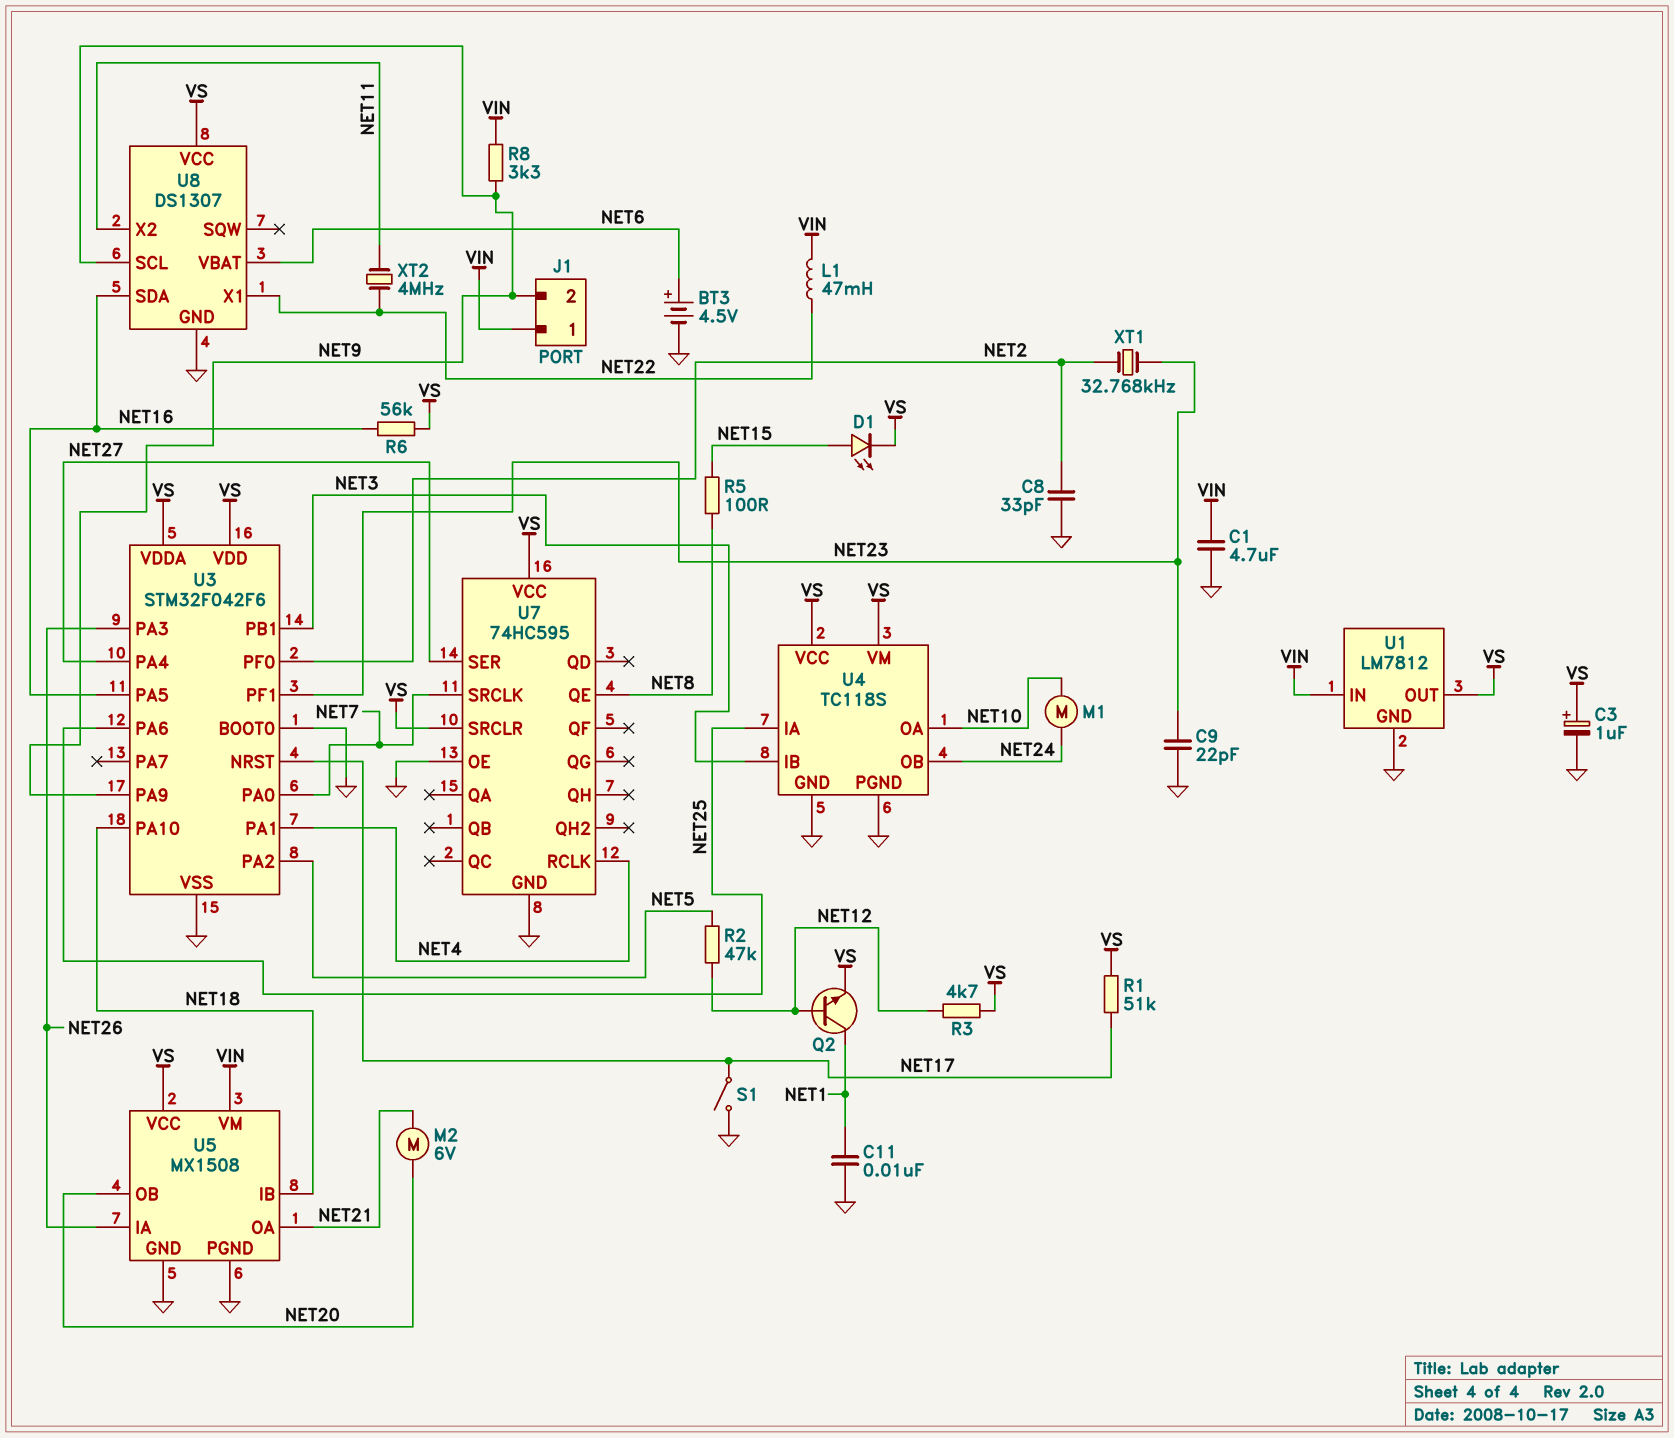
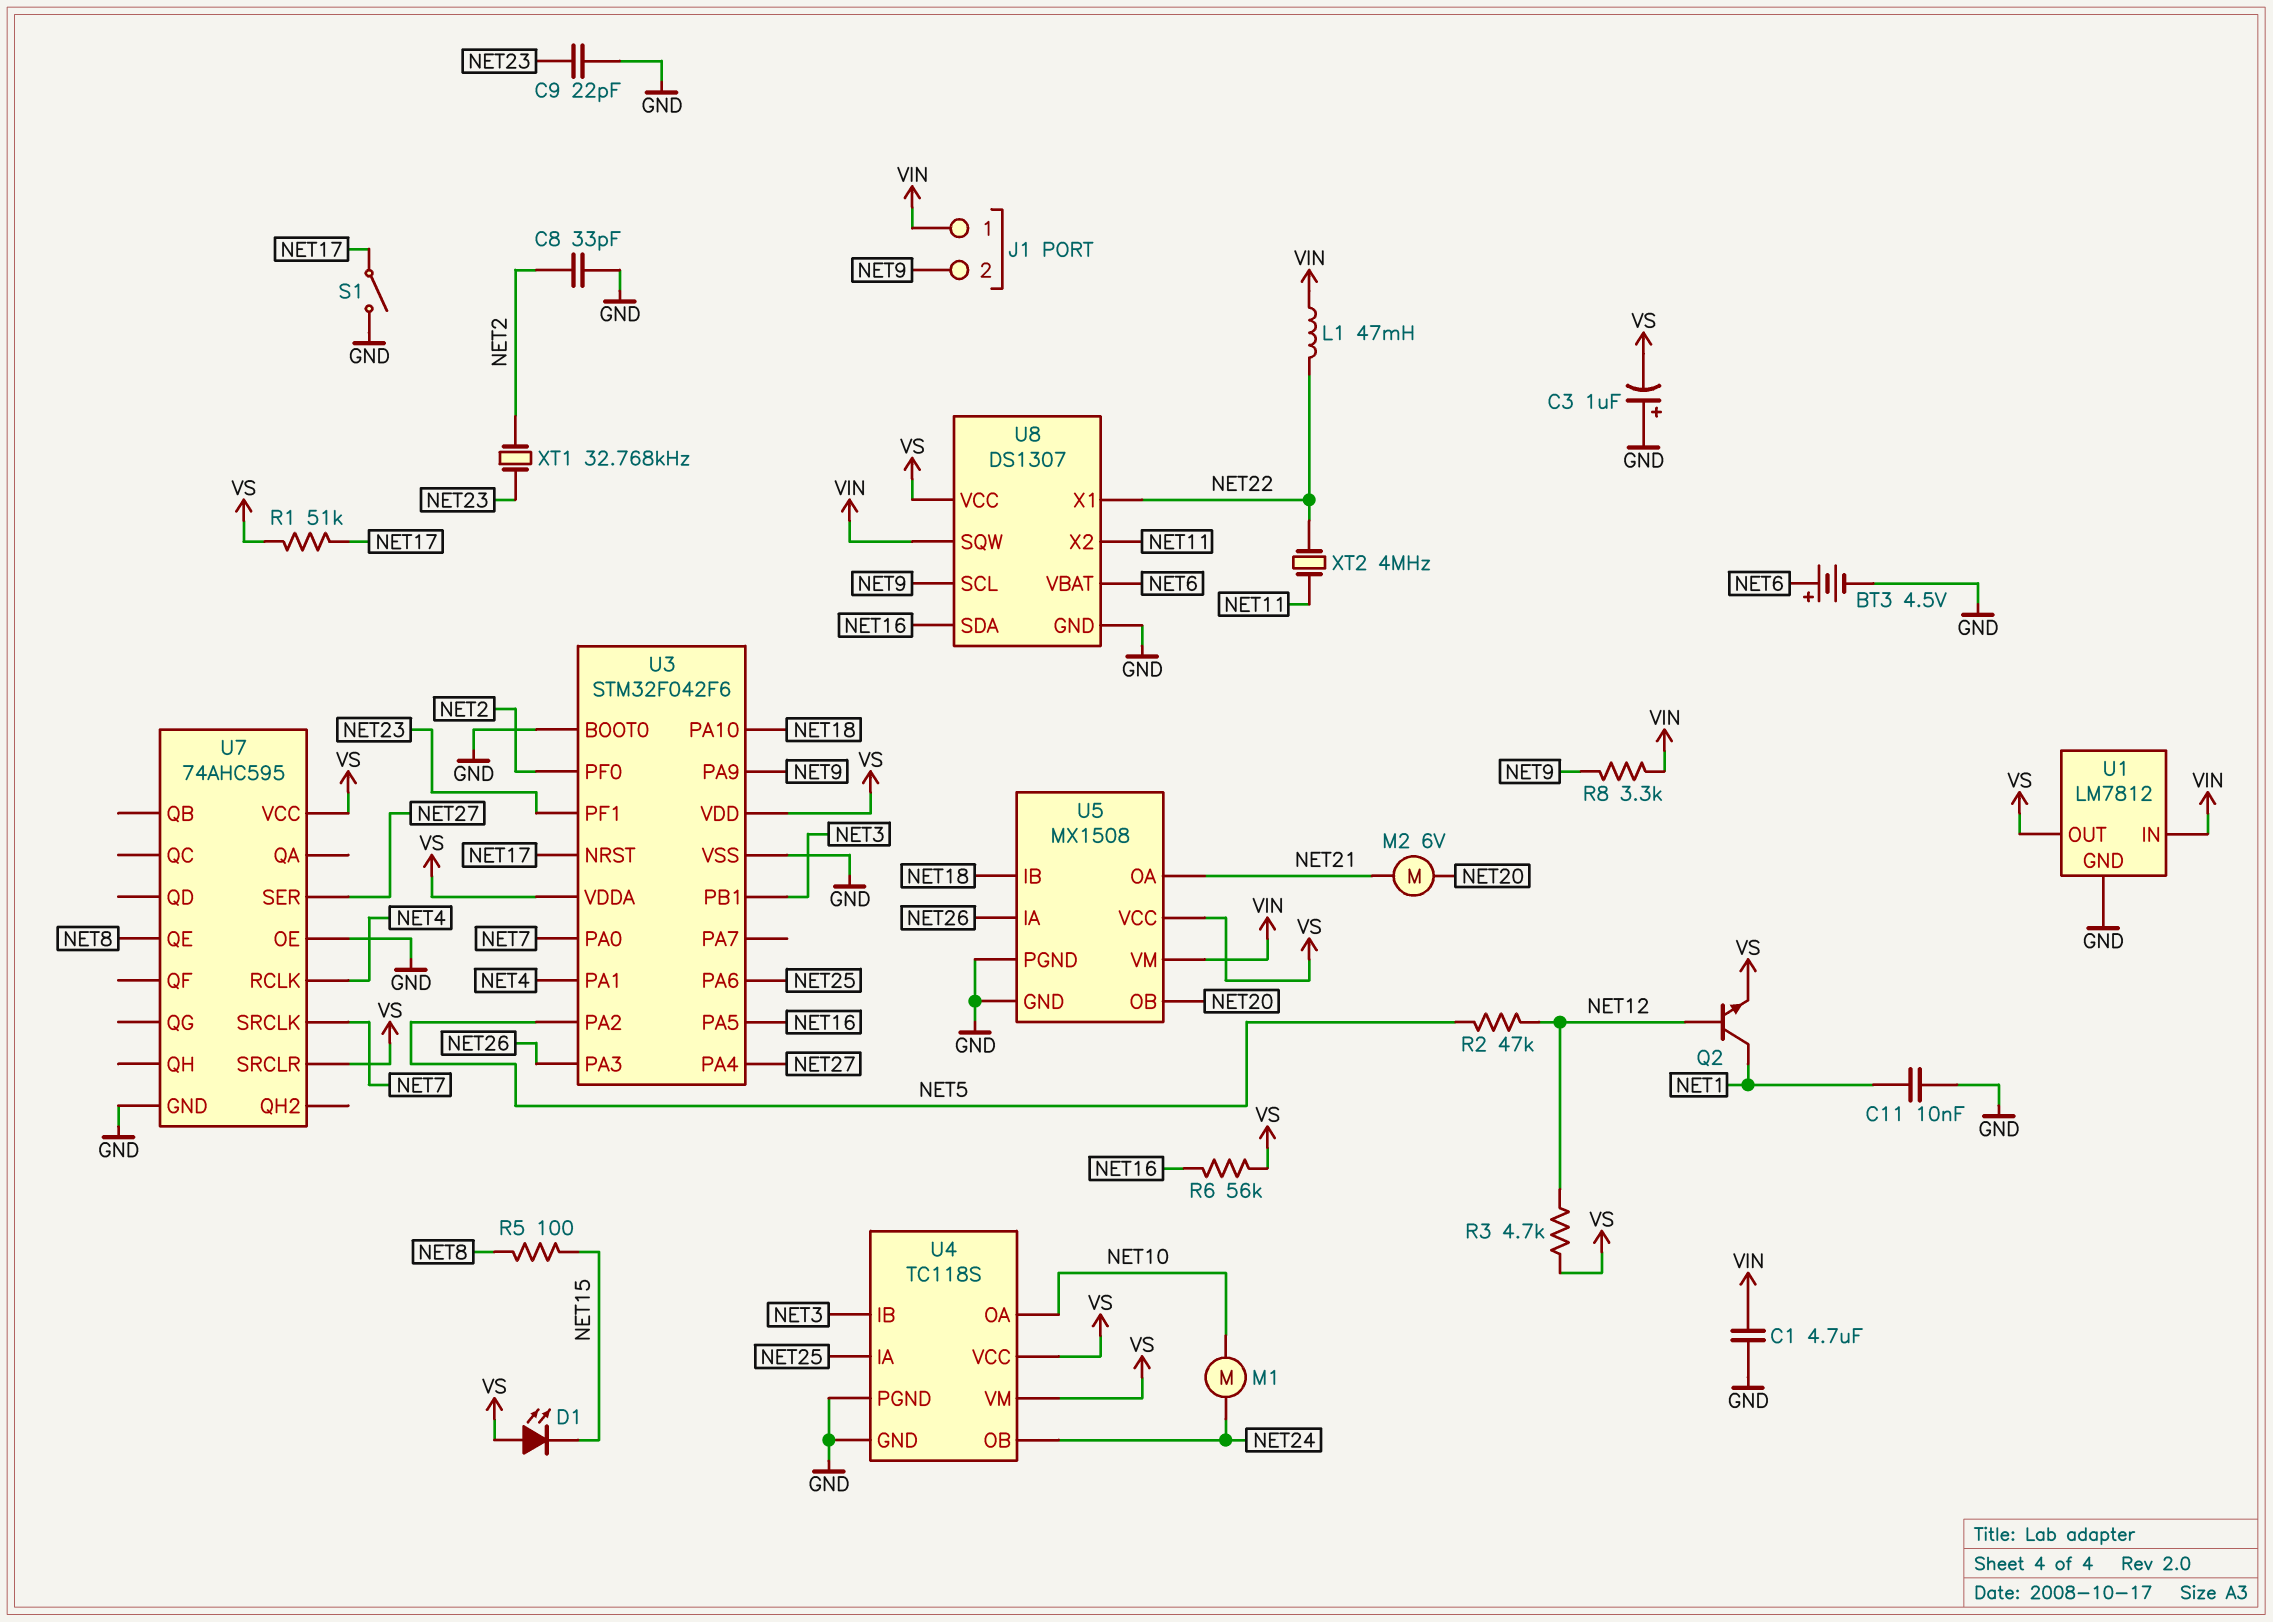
C3: 1uF (plus VS, minus GND) -> 1uF (plus GND, minus VS)
D1: LED (A NET15, K VS) -> LED (A VS, K NET15)
U7: 74HC595 -> 74AHC595
U8 pin SQW: none -> VIN

